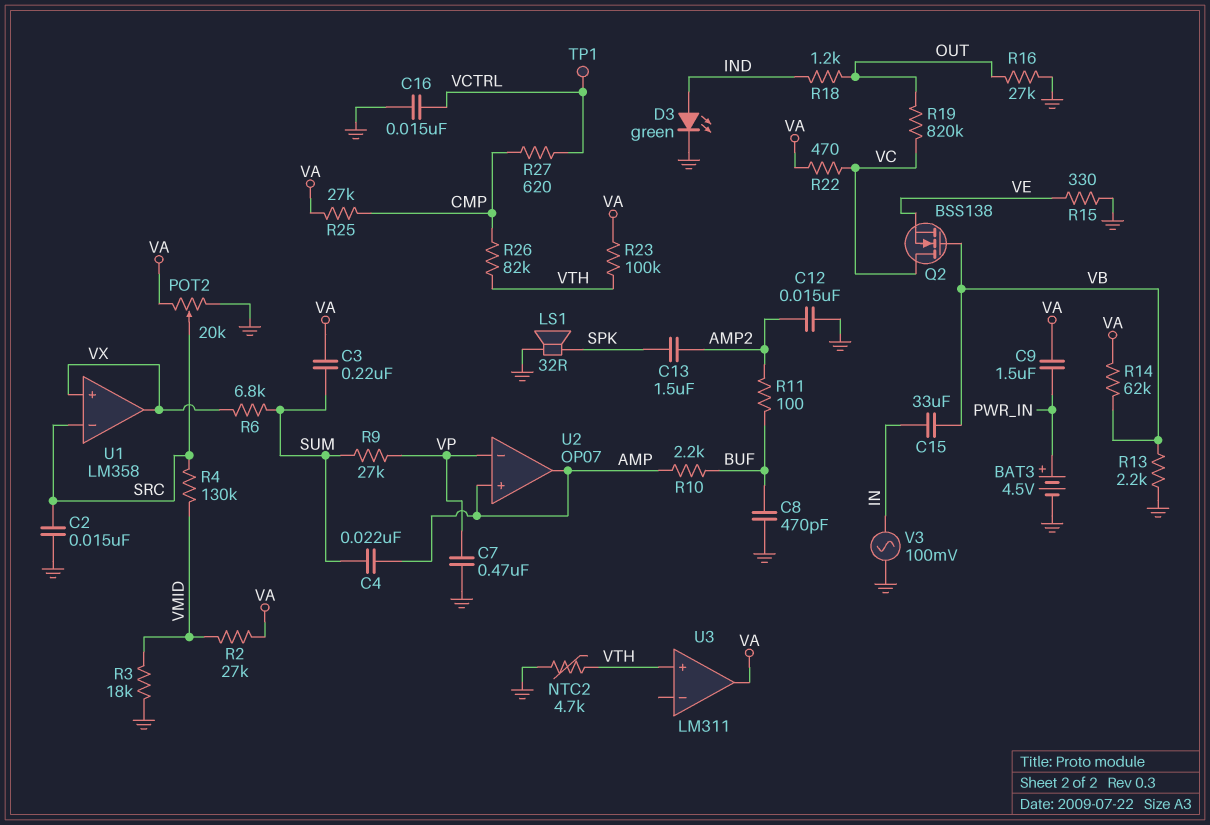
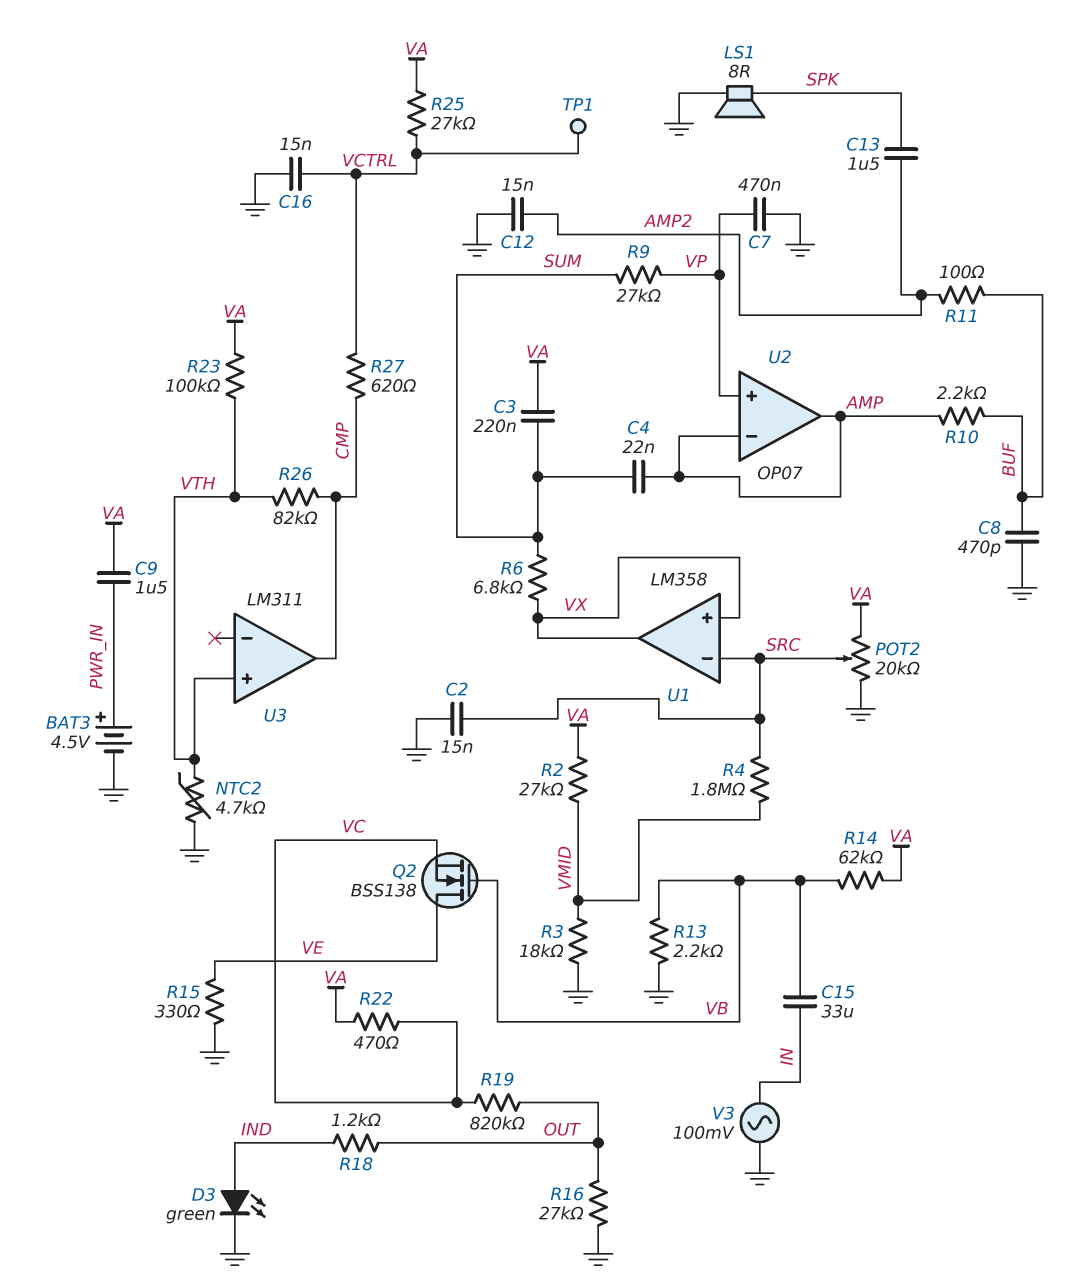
LS1: speaker 32R (GND, SPK) -> speaker 8R (GND, SPK)
Q2: NMOS BSS138 (G VB, D VC, S VE) -> NMOS BSS138 (G VB, D VE, S VC)
R4: 130k (SRC, VMID) -> 1.8M (SRC, VMID)
R25: 27k (CMP, VA) -> 27k (VA, VCTRL)
U2 pin in+: AMP -> VP
U2 pin in-: VP -> AMP
U3 pin out: VA -> CMP

